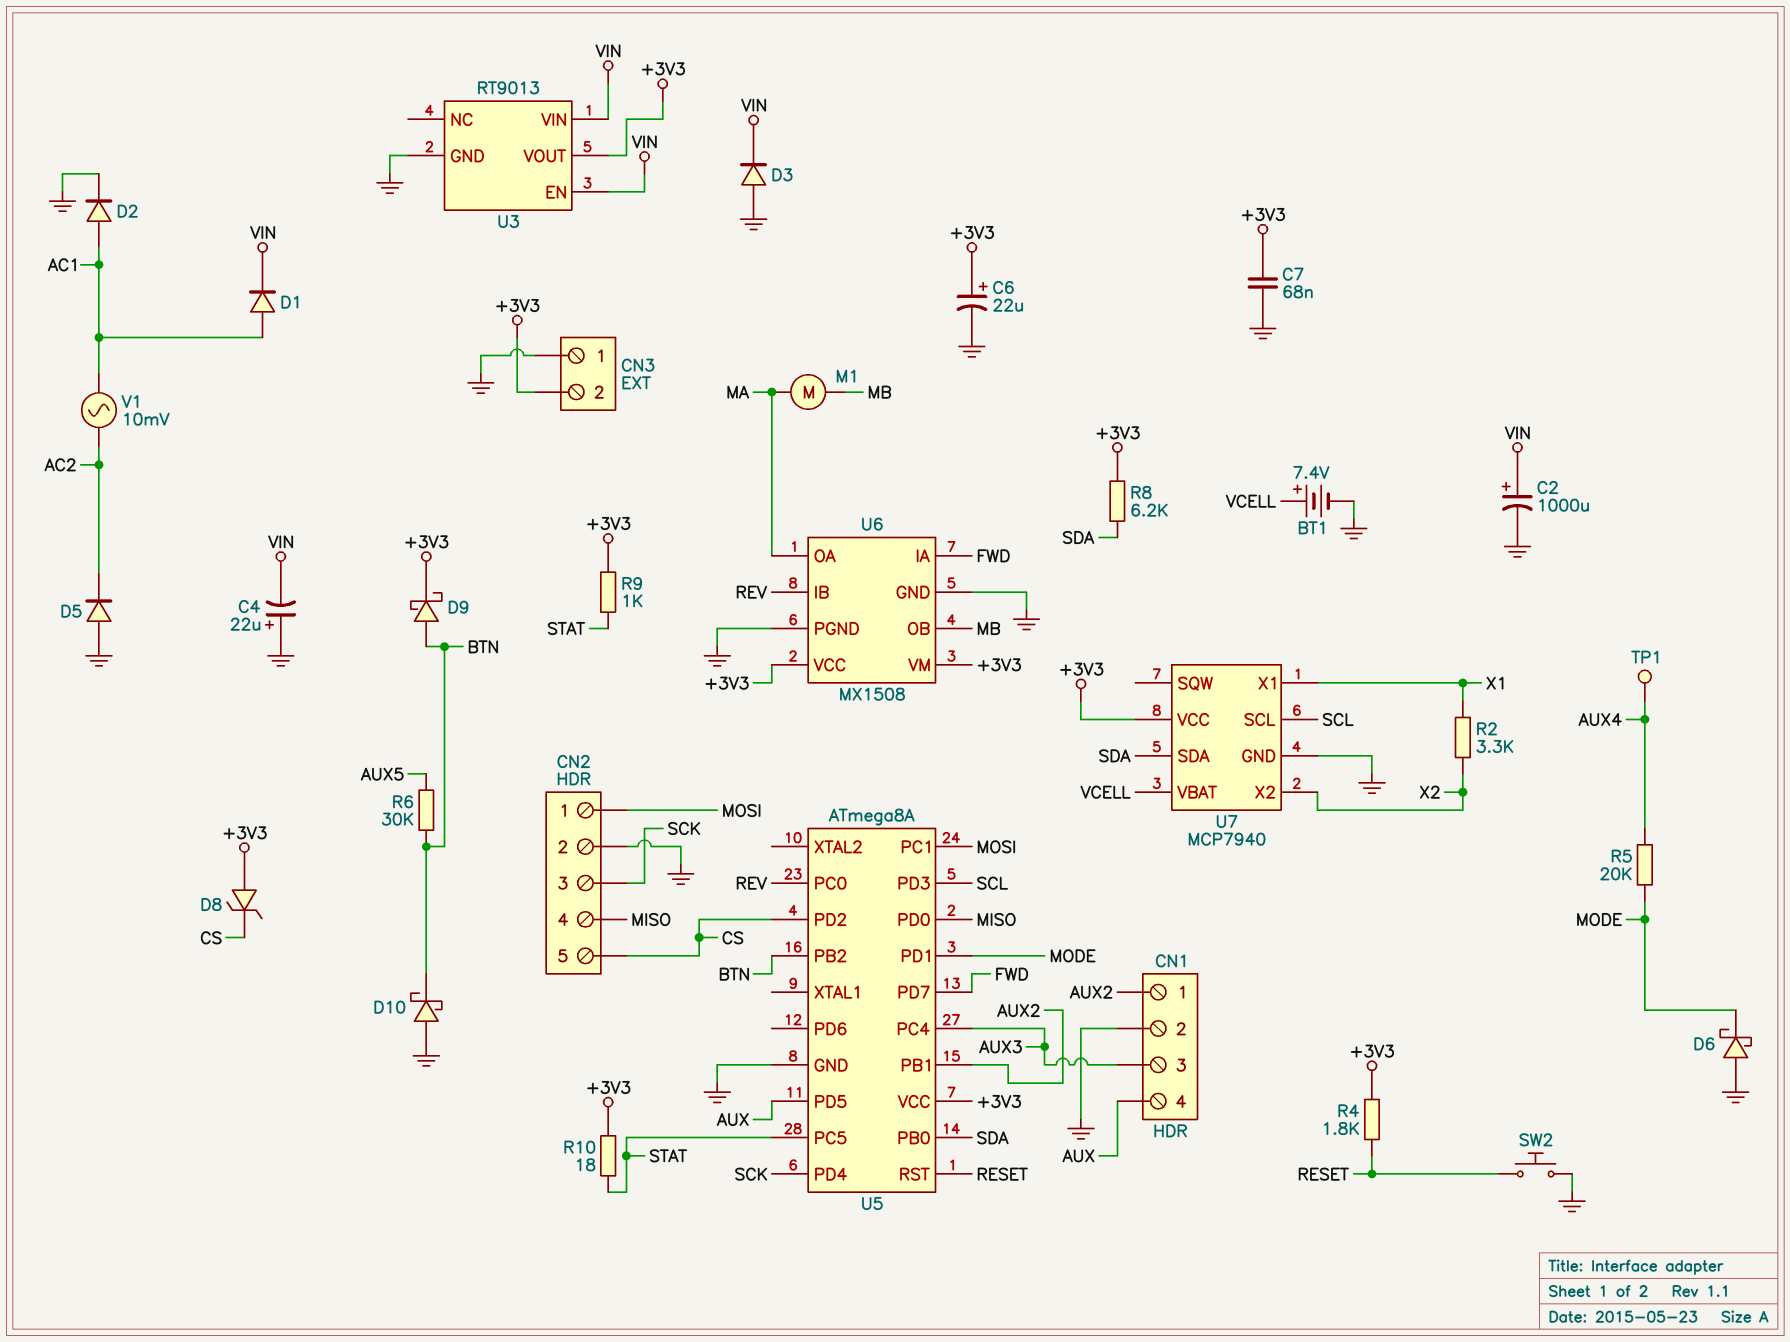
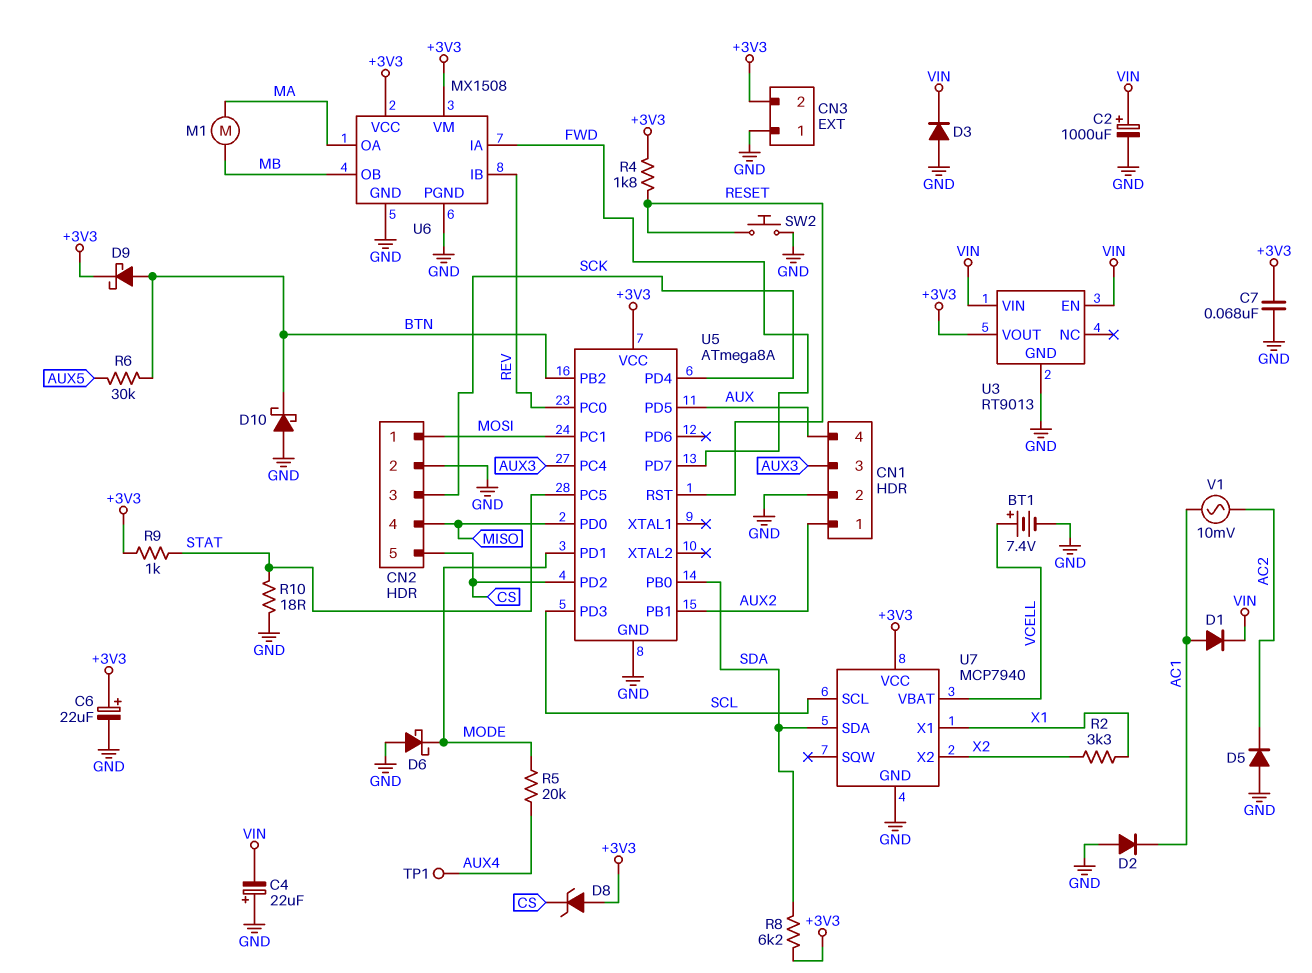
D2: diode (A AC1, K GND) -> diode (A GND, K AC1)
R10: 18 (+3V3, STAT) -> 18 (GND, STAT)

